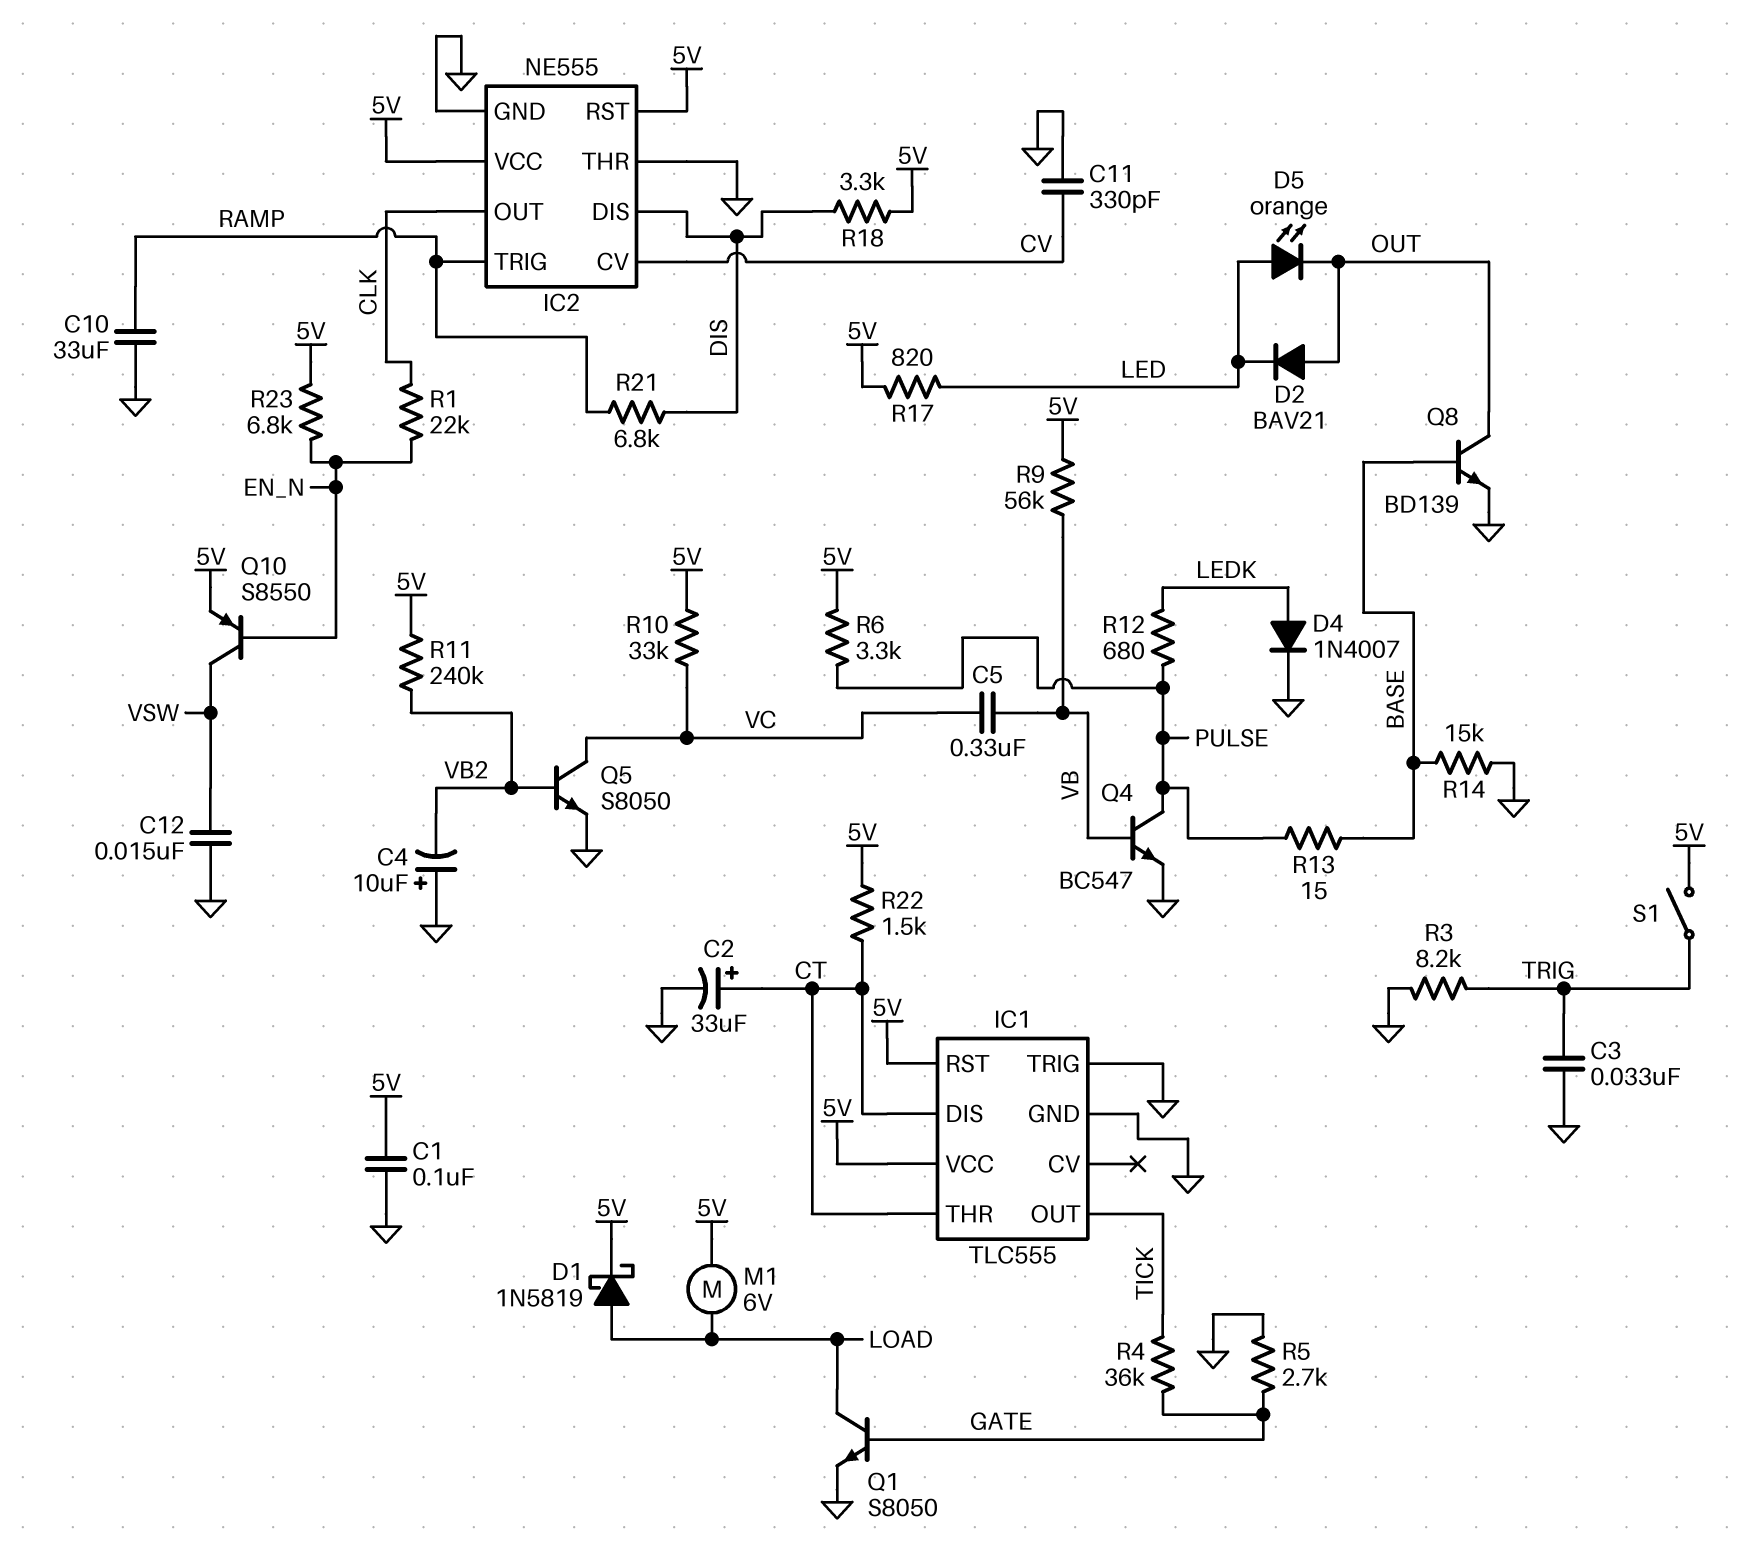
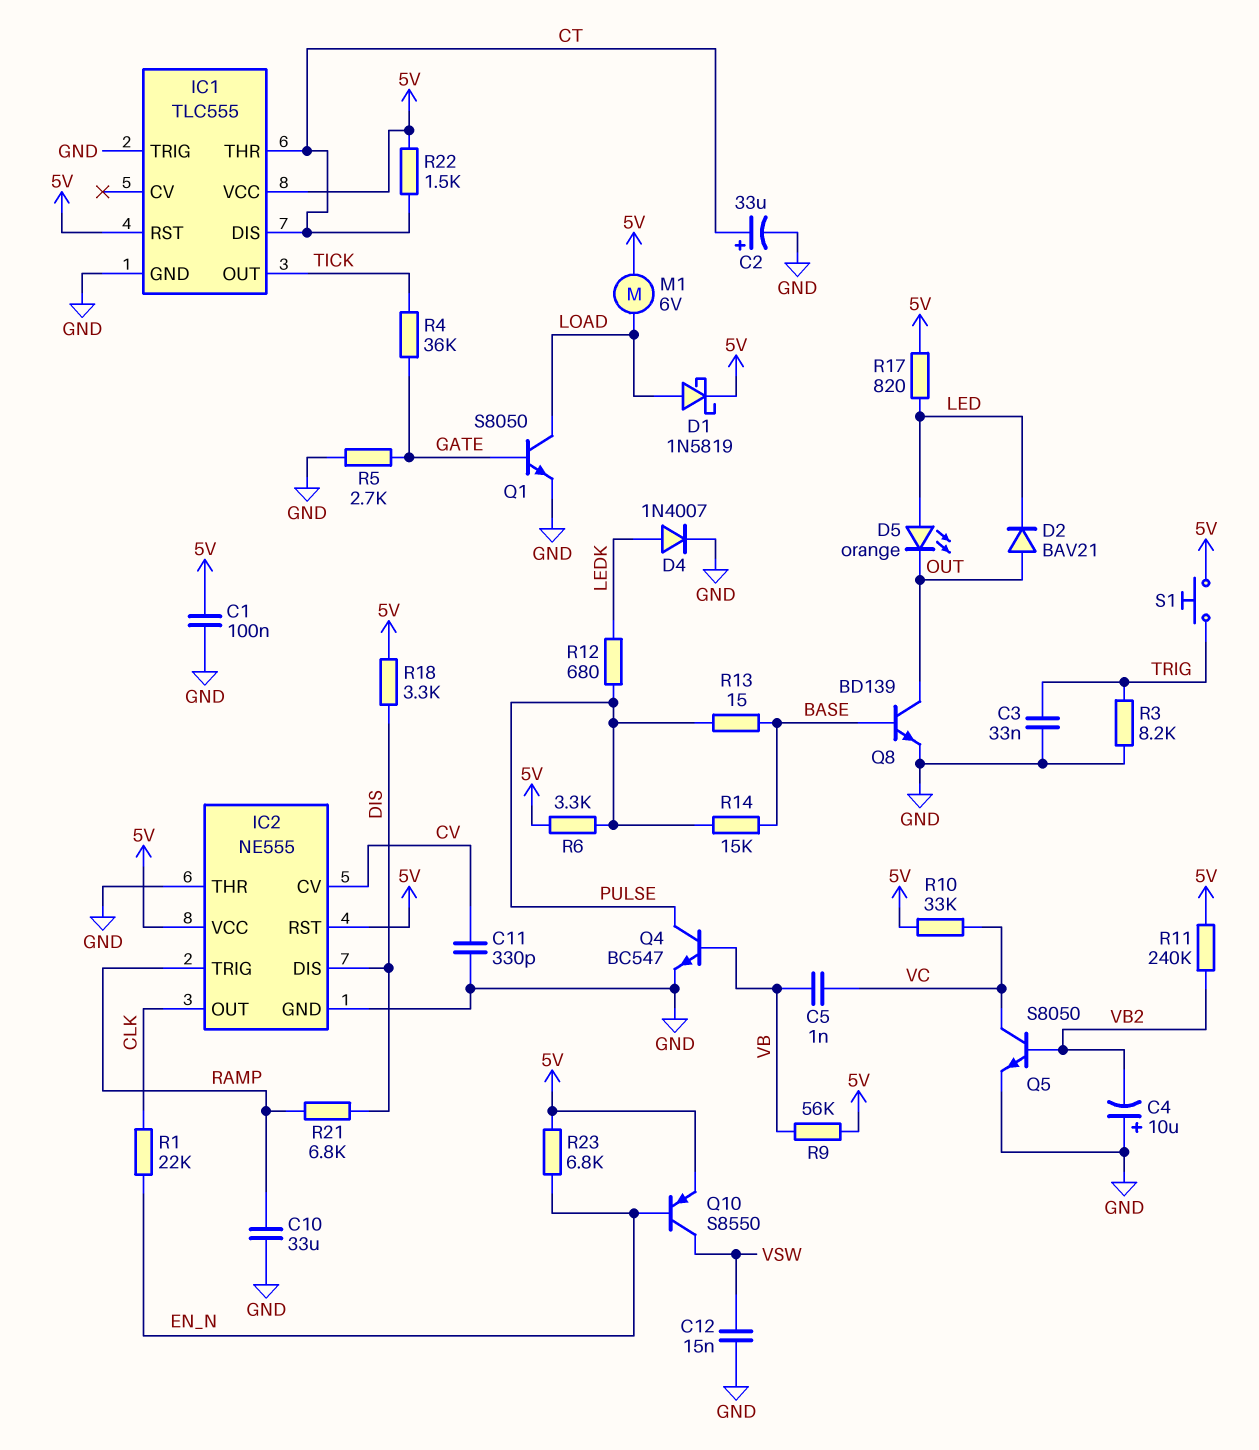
C5: 330nF (VB, VC) -> 1nF (VB, VC)
R14: 15k (BASE, GND) -> 15k (BASE, PULSE)
S1: switch (5V, TRIG) -> button (5V, TRIG)

